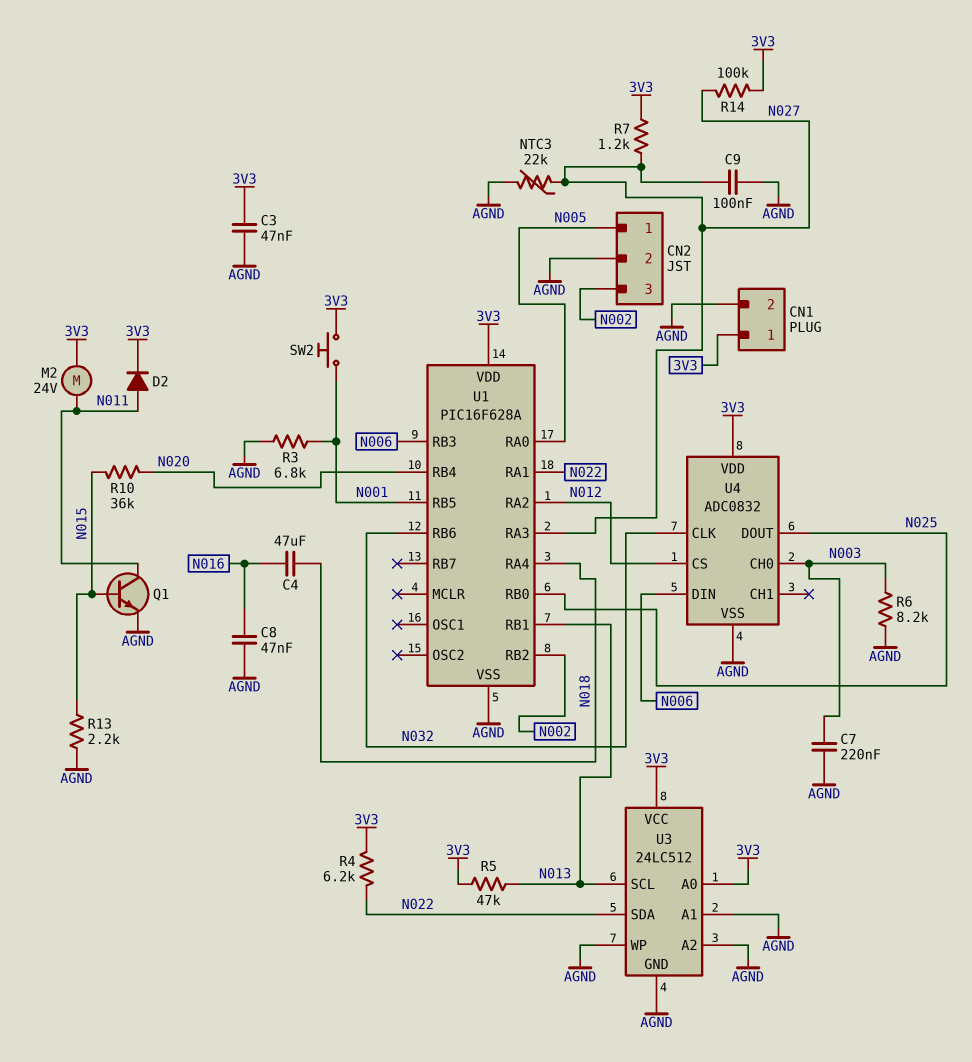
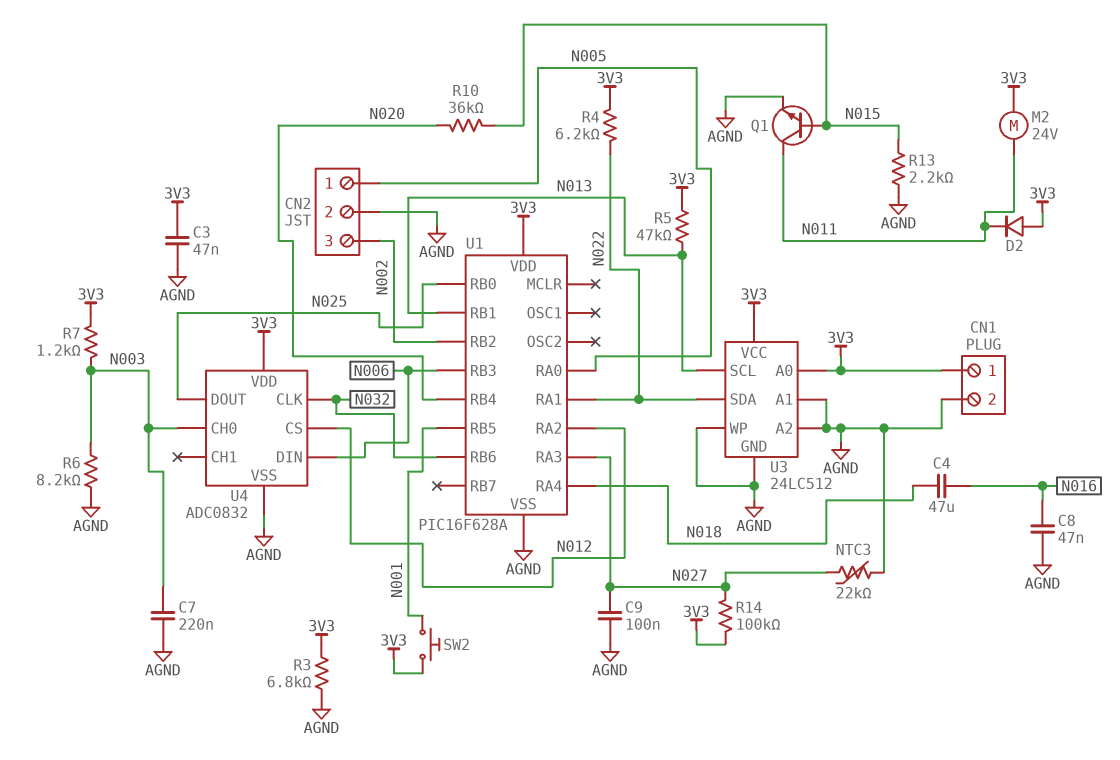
D2: diode (A N011, K 3V3) -> diode (A 3V3, K N011)
R3: 6.8k (AGND, N001) -> 6.8k (3V3, AGND)
R7: 1.2k (3V3, N027) -> 1.2k (3V3, N003)

